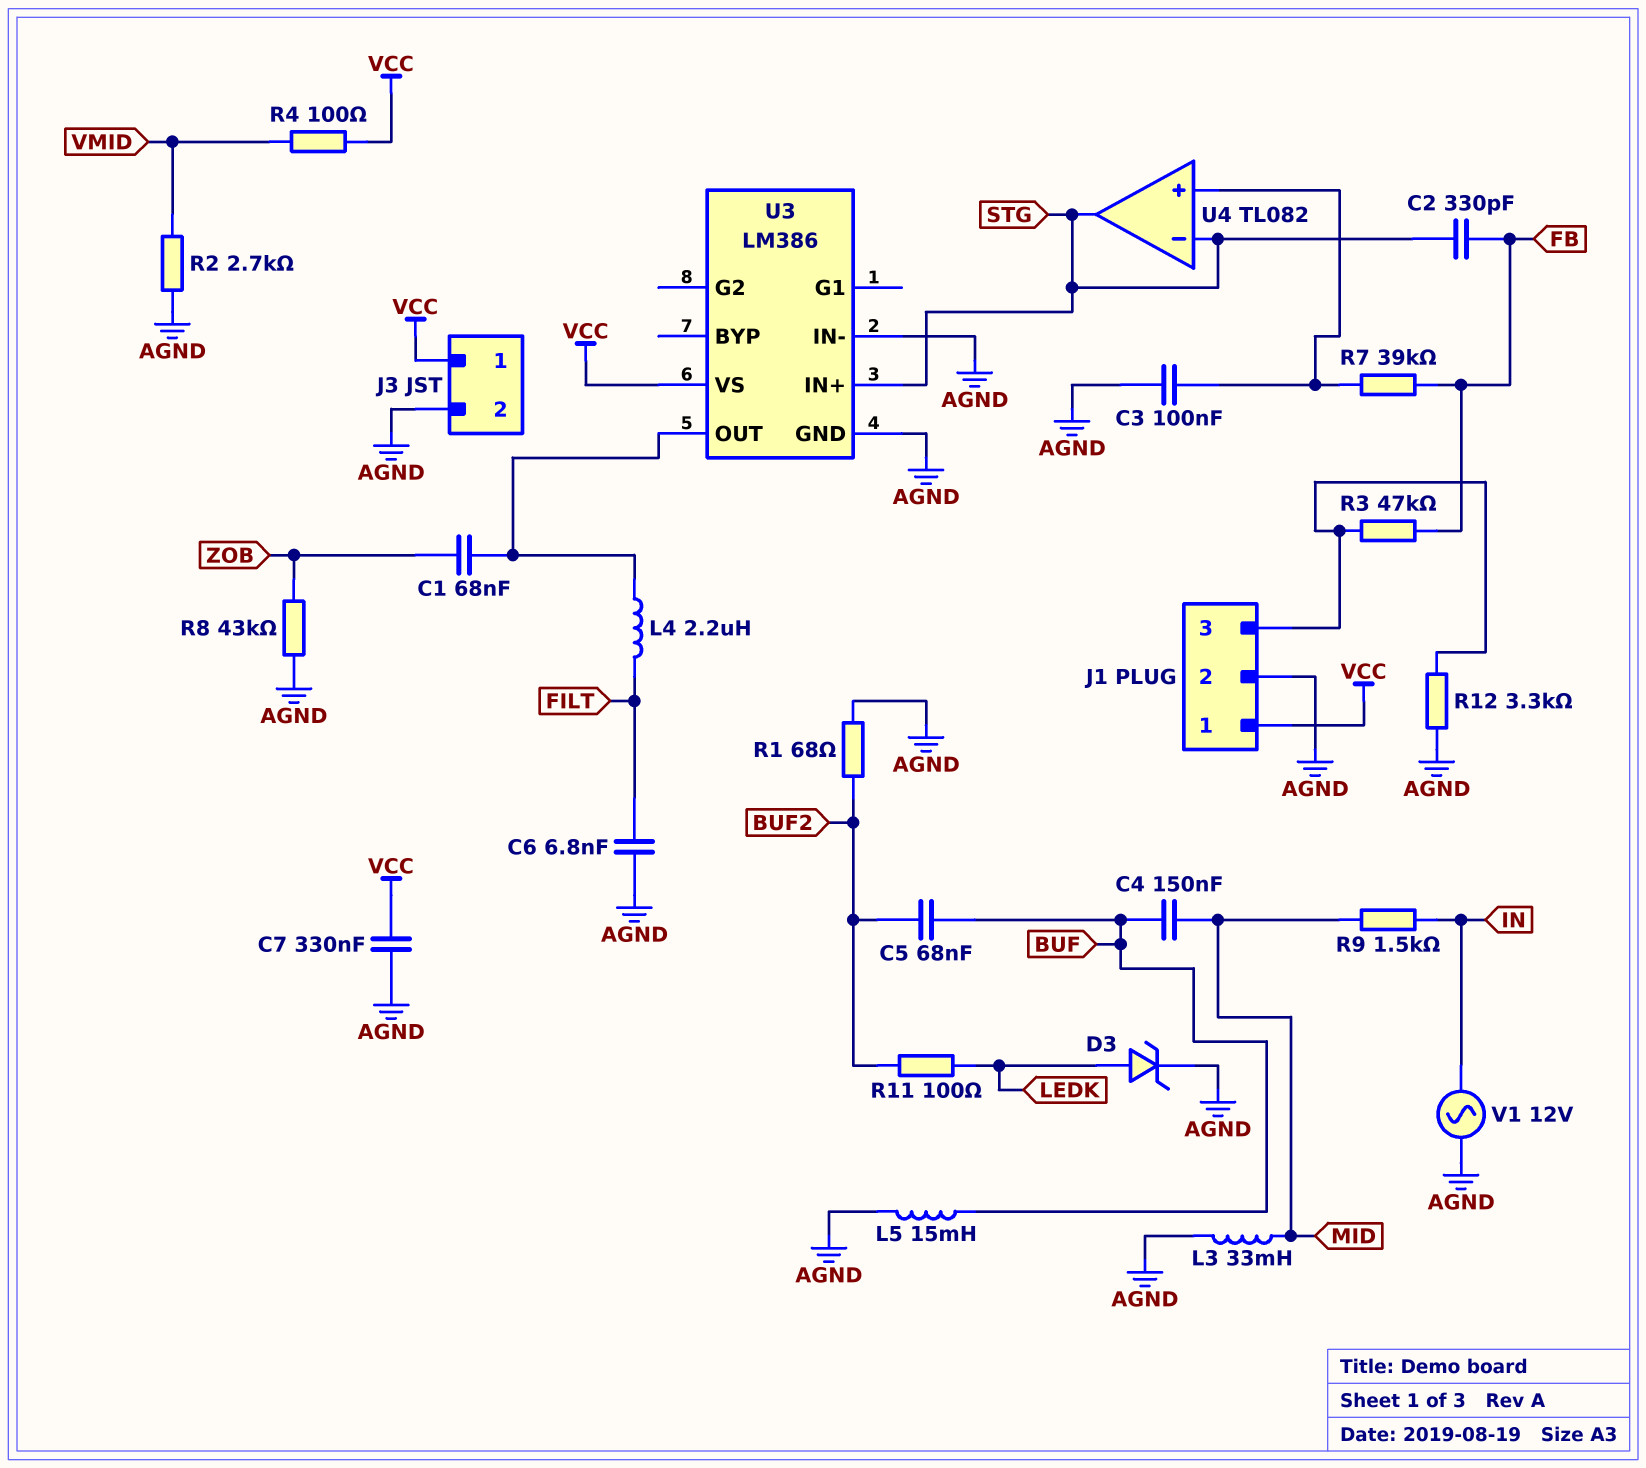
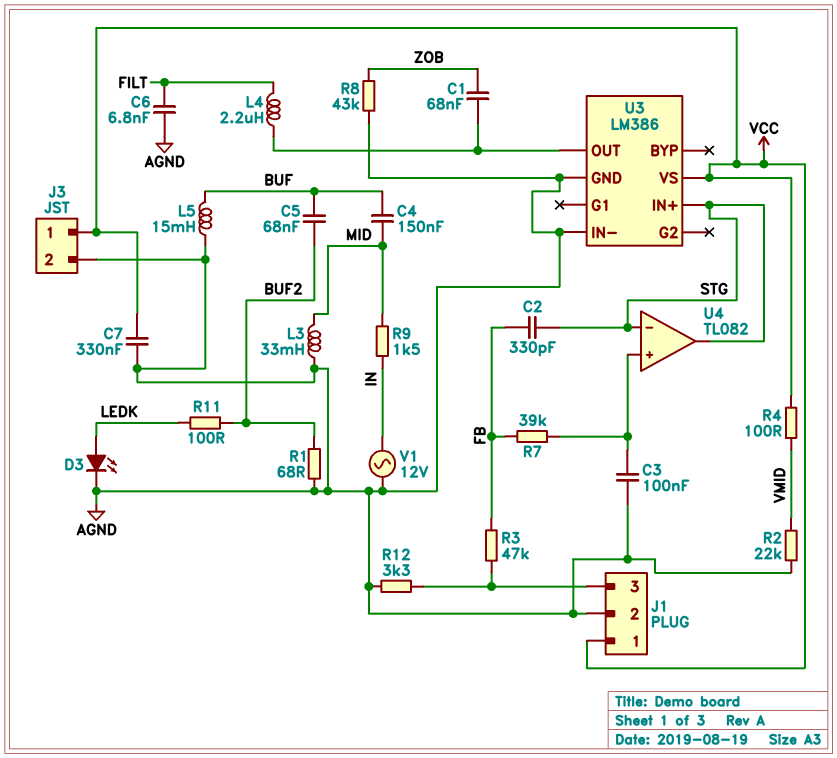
D3: zener (A LEDK, K AGND) -> LED (A LEDK, K AGND)
R2: 2.7k (AGND, VMID) -> 22k (AGND, VMID)

